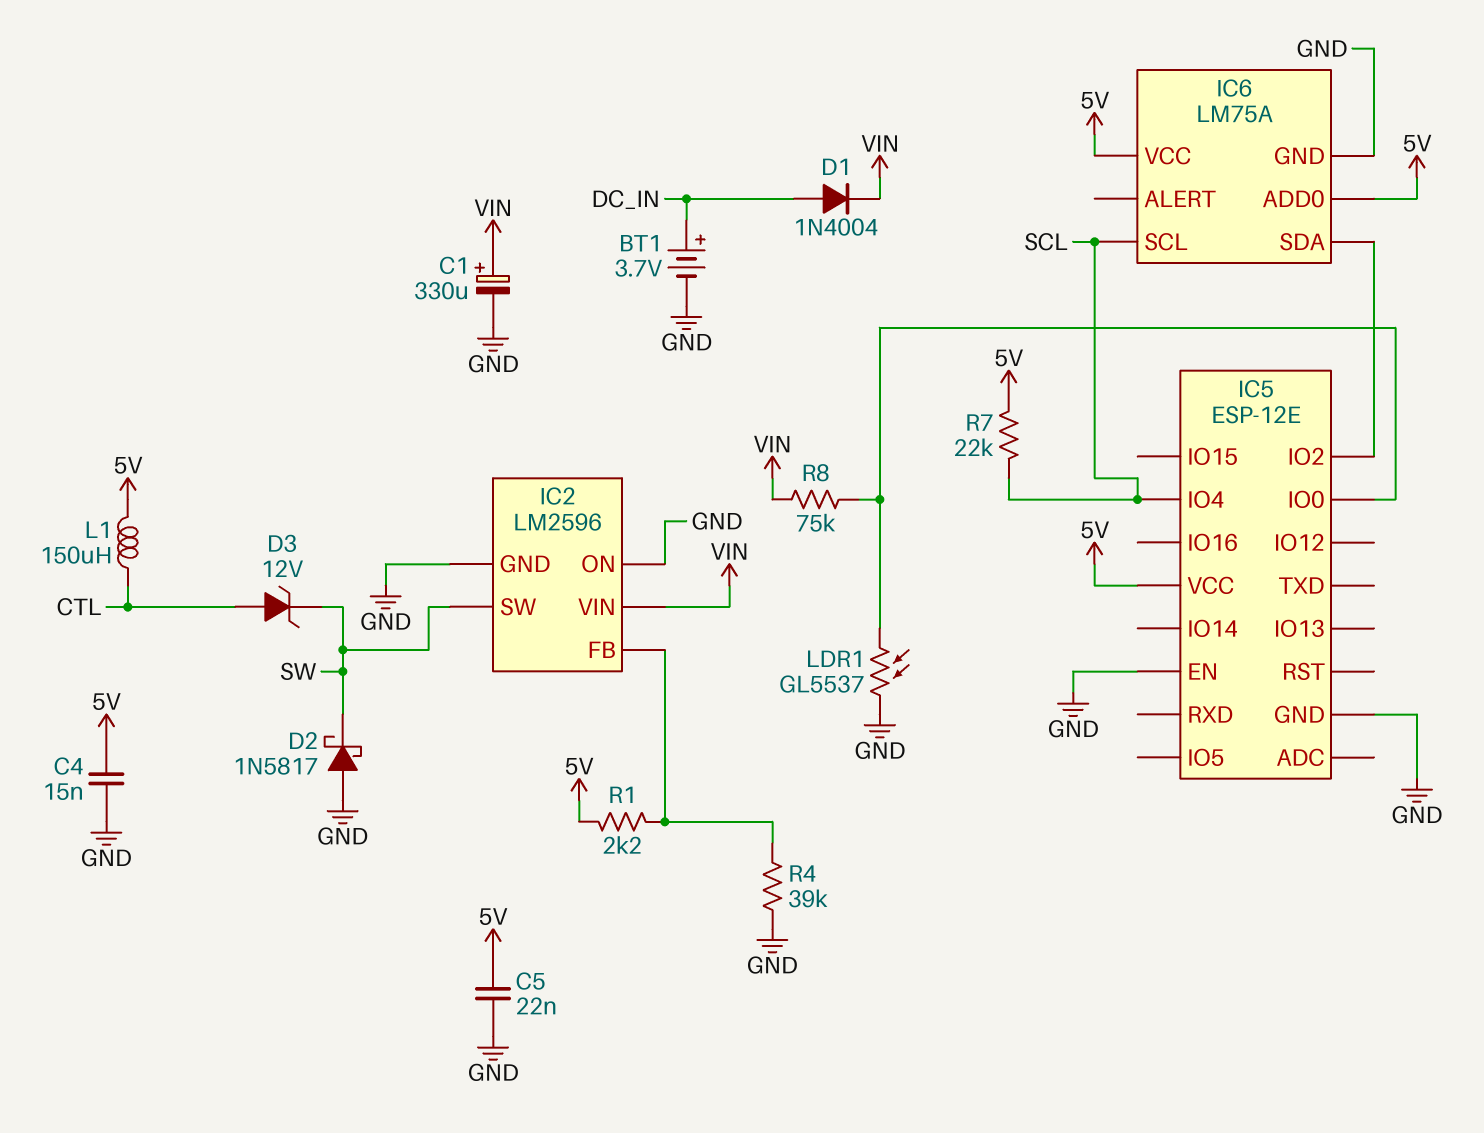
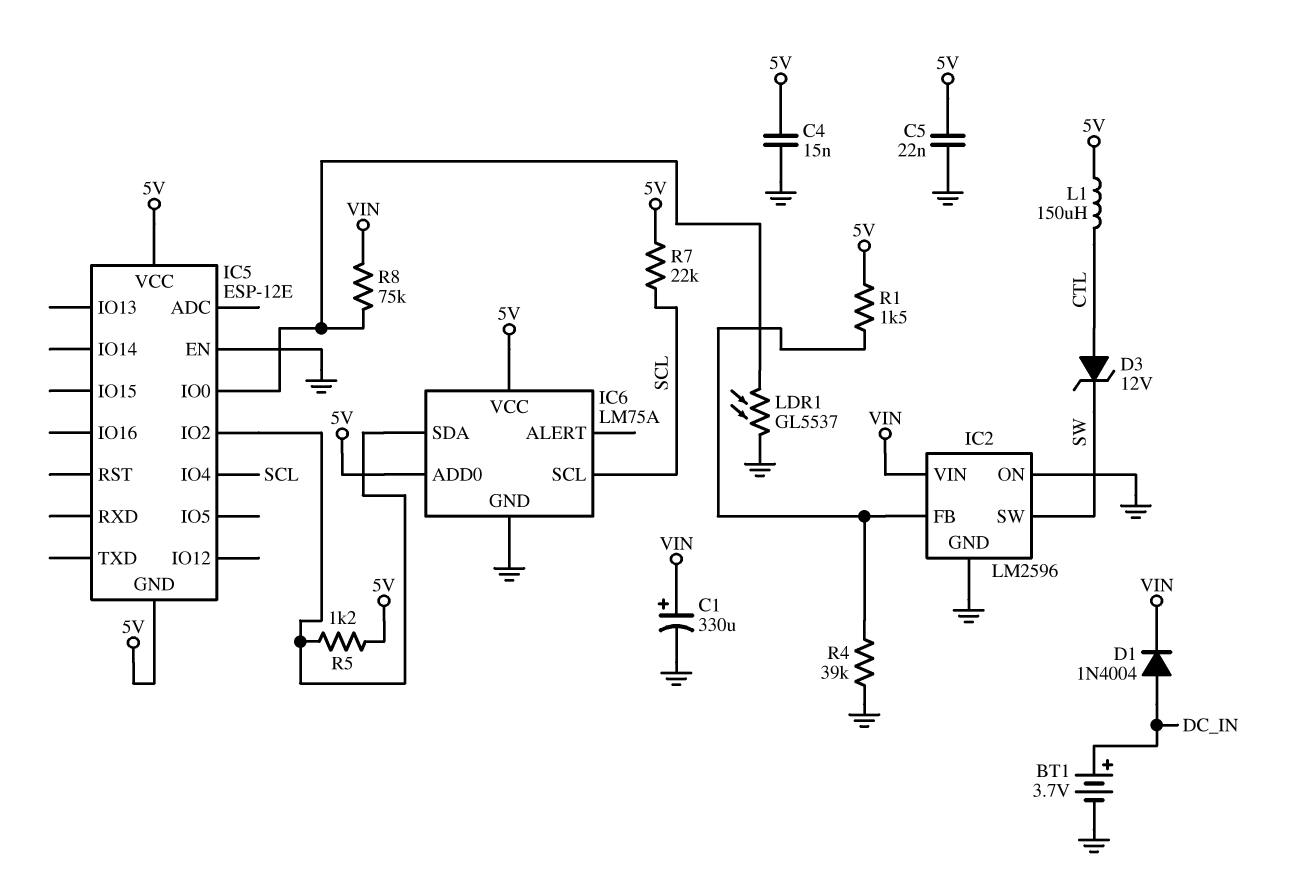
D2: schottky 1N5817 (A GND, K SW) -> none
IC5 pin GND: GND -> 5V
R1: 2.2k (5V, IC2/FB) -> 1.5k (5V, IC2/FB)
R5: none -> 1.2k (5V, IC5/IO2)

